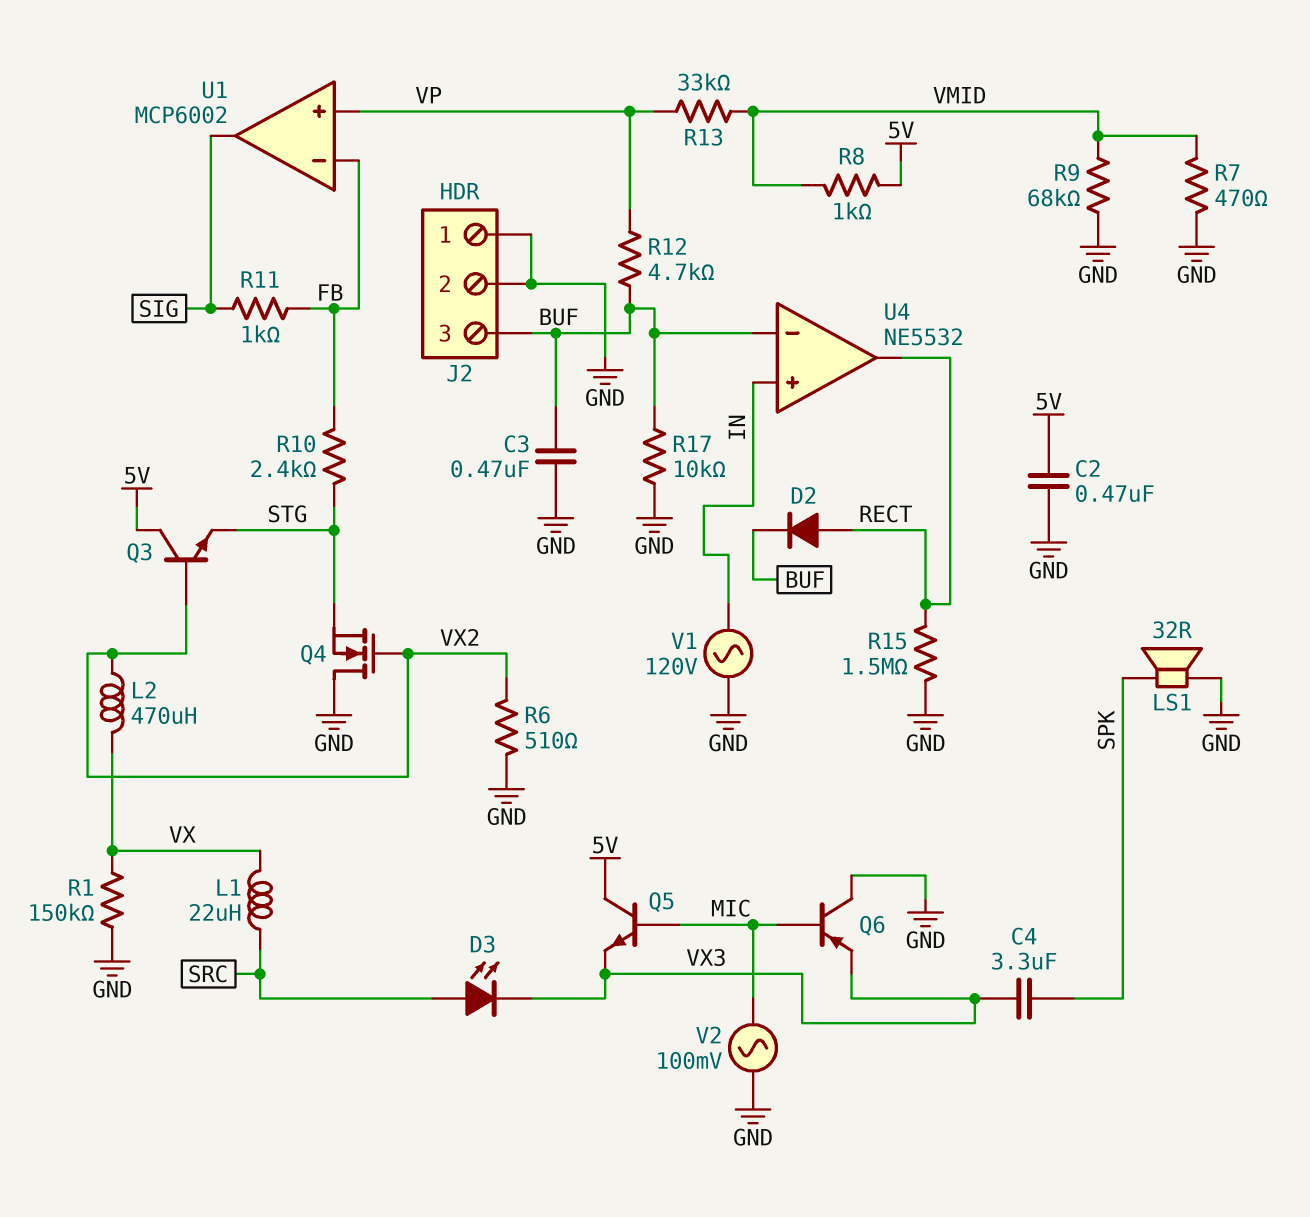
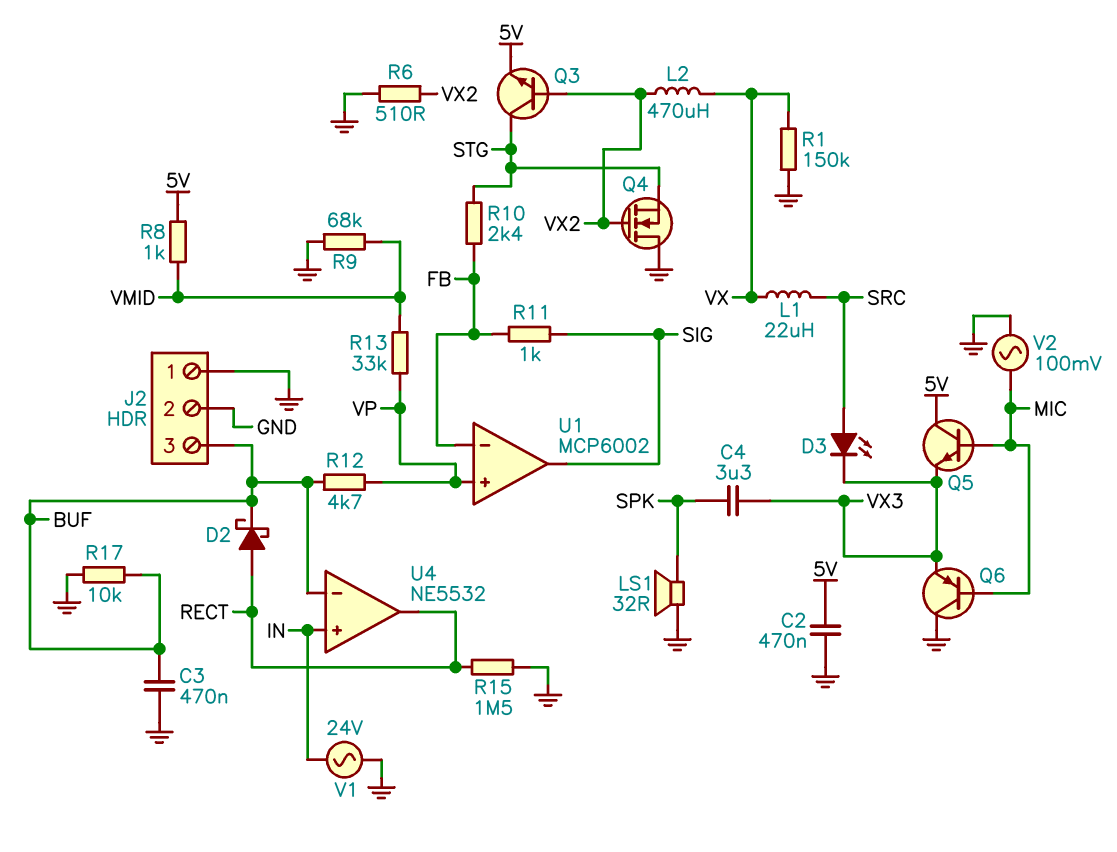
D2: diode (A RECT, K BUF) -> schottky (A RECT, K BUF)
Q3: NPN (B VX2, C 5V, E STG) -> NPN (B VX2, C STG, E 5V)
R7: 470 (GND, VMID) -> none
V1: AC 120V (GND, IN) -> AC 24V (GND, IN)

